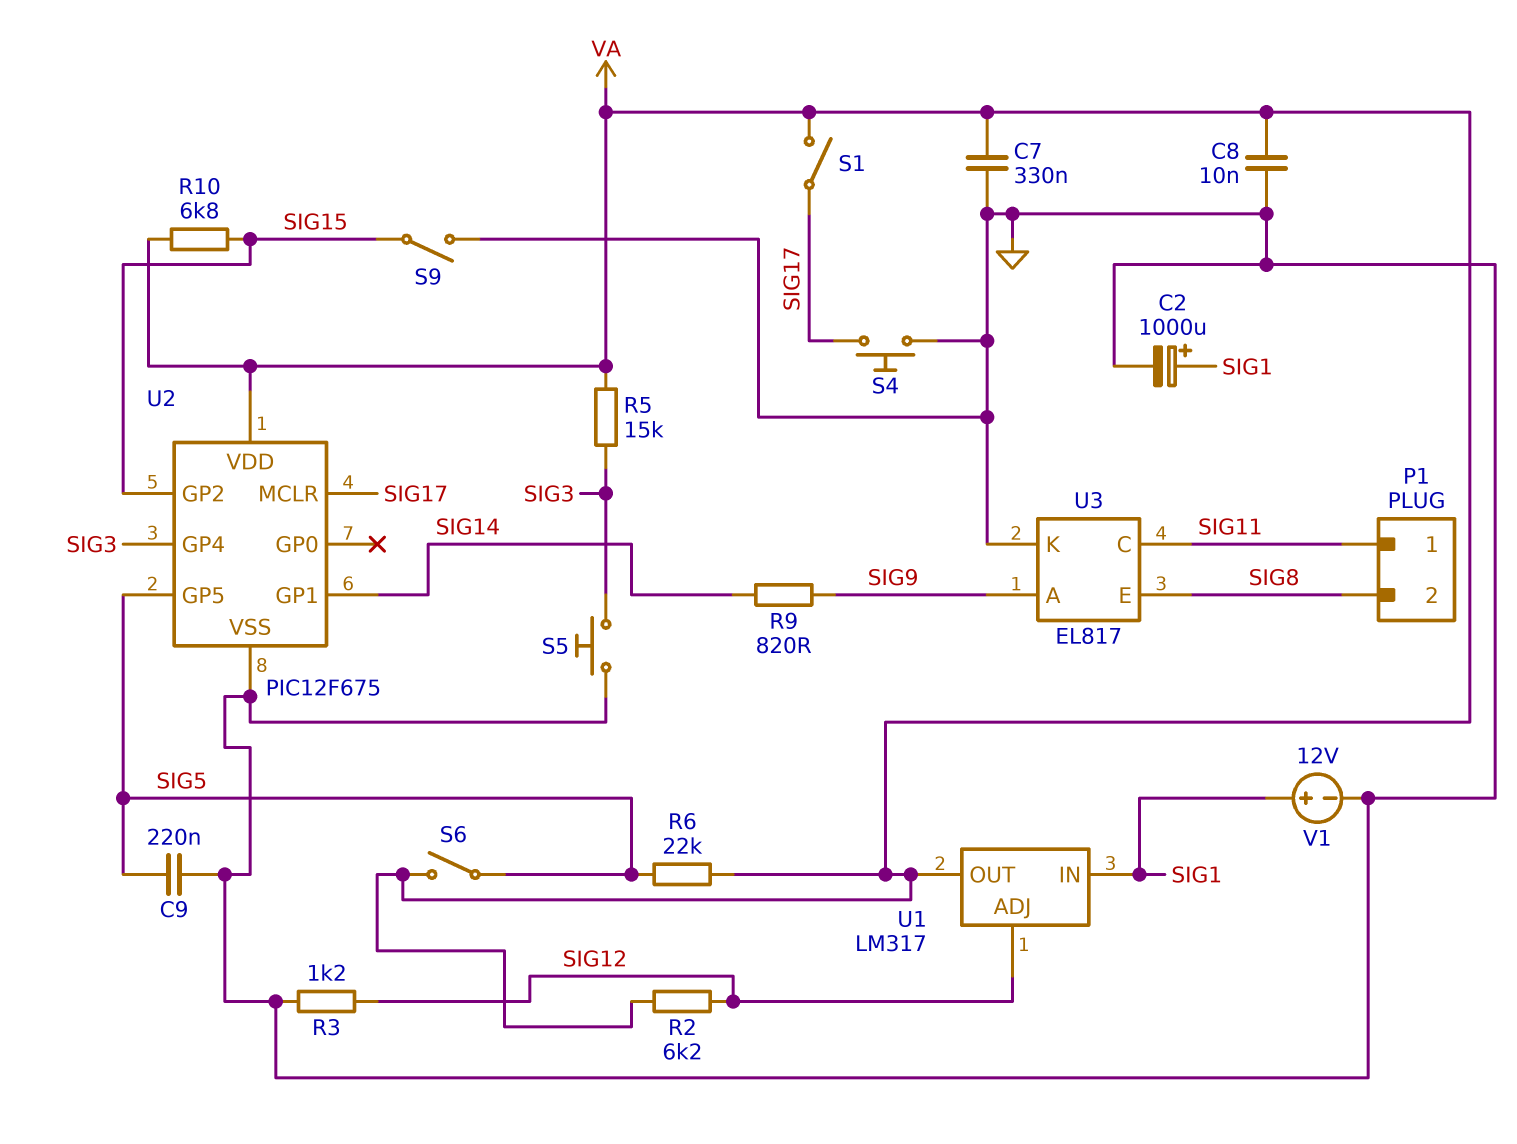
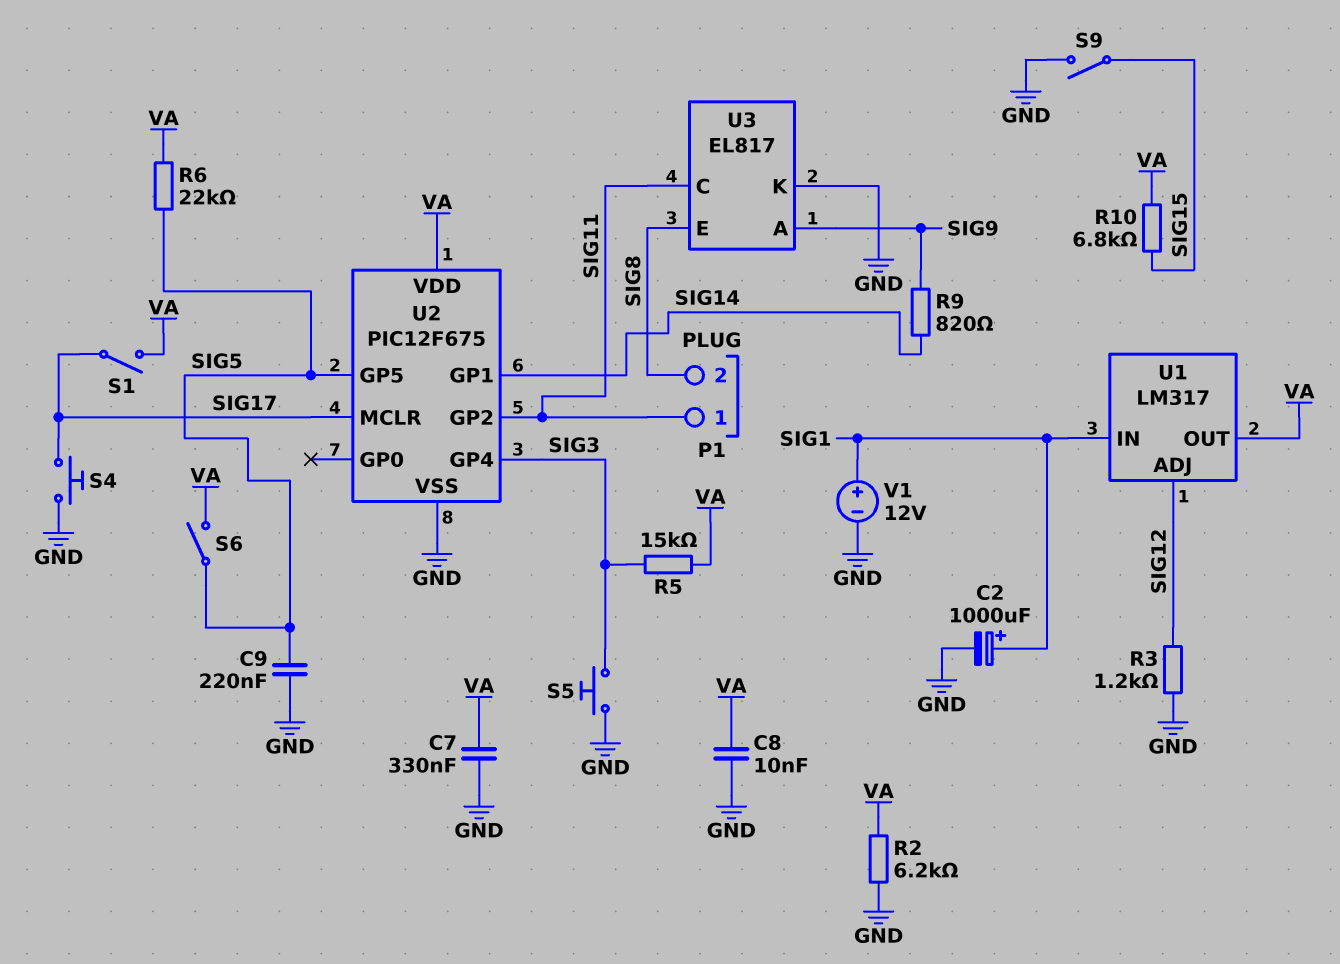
R2: 6.2k (SIG12, VA) -> 6.2k (GND, VA)
U2 pin GP2: SIG15 -> SIG11

